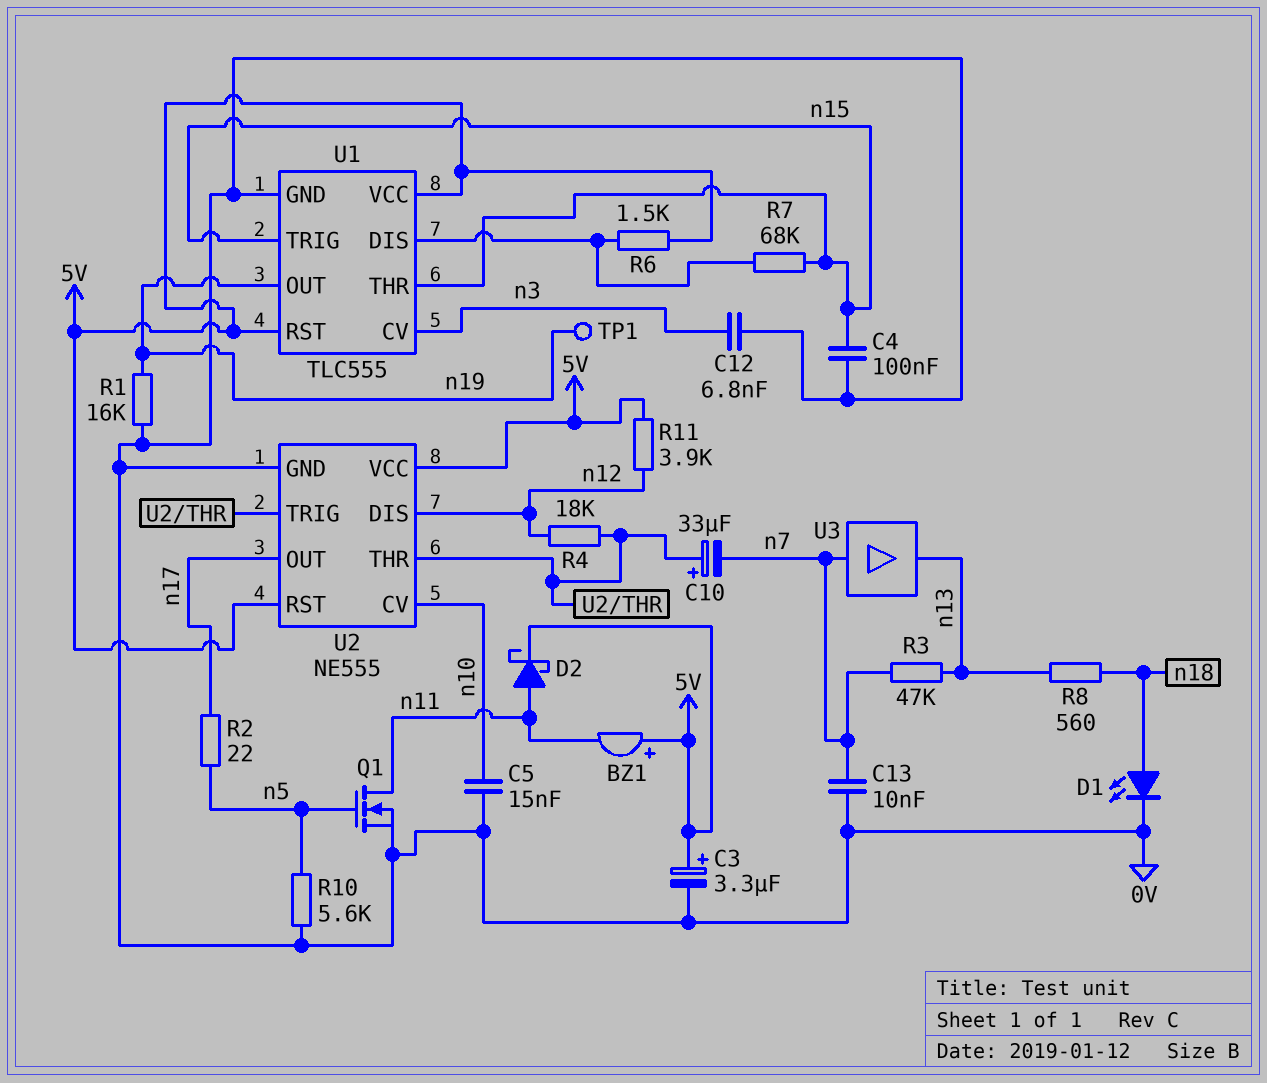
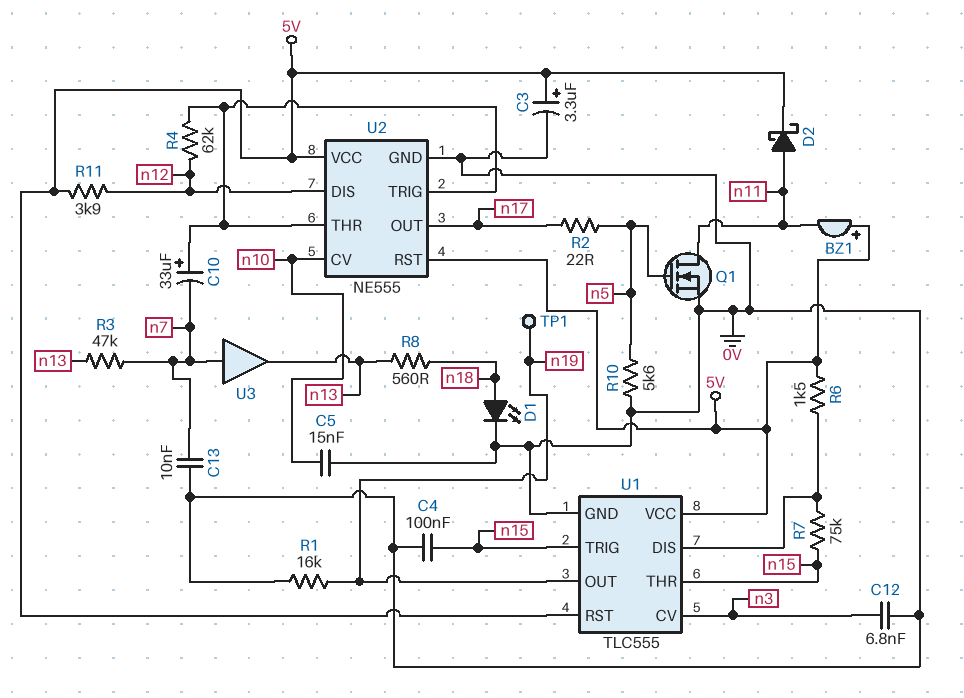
R4: 18k (U2/THR, n12) -> 62k (U2/THR, n12)
R7: 68k (U1/DIS, n15) -> 75k (U1/DIS, n15)

